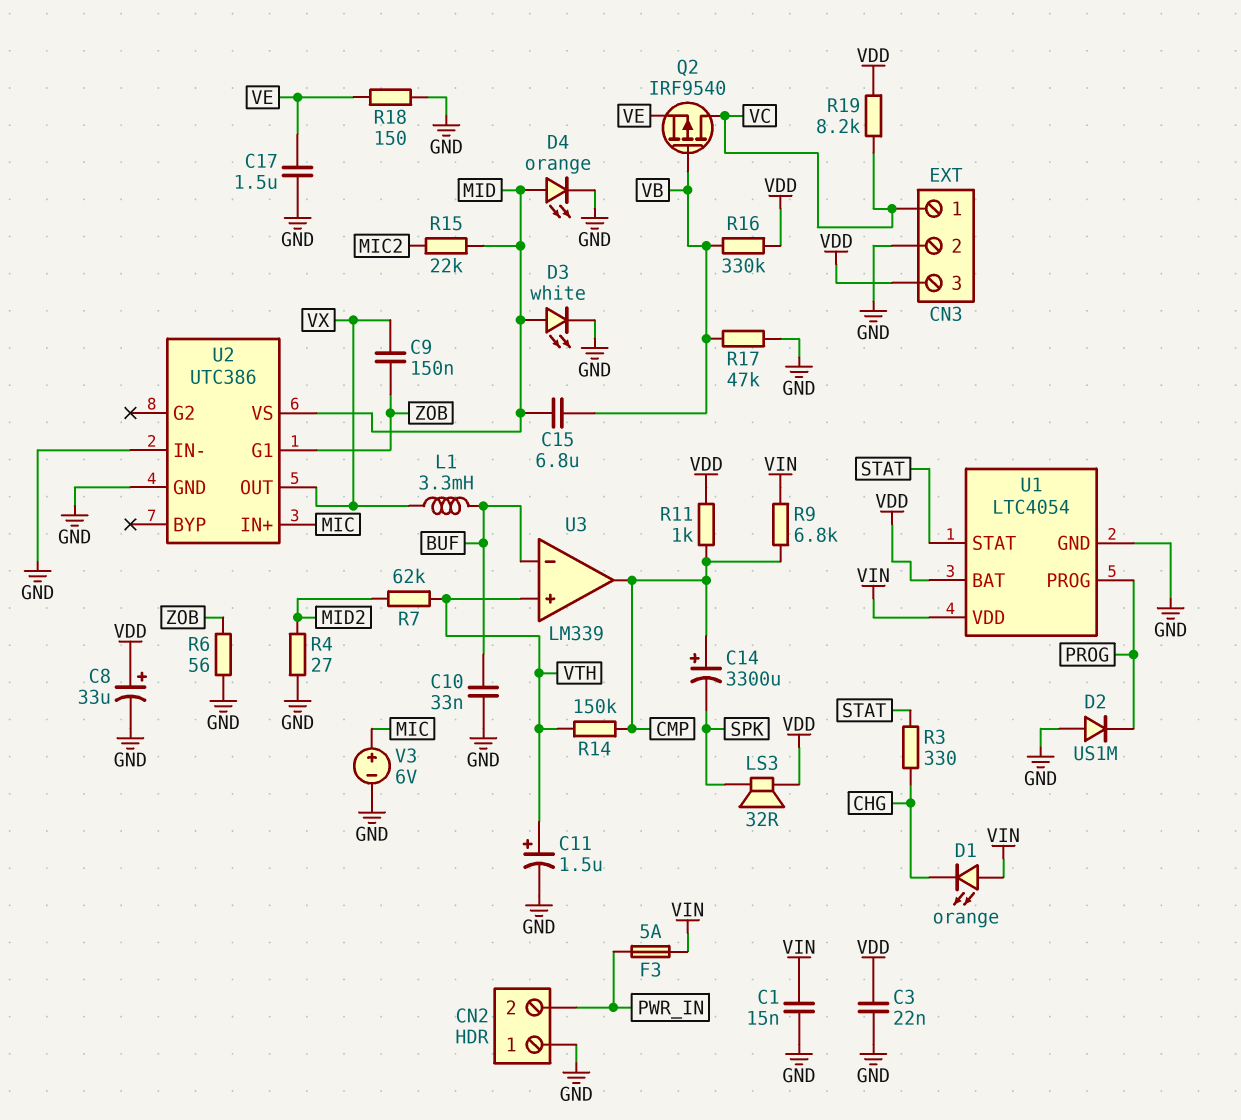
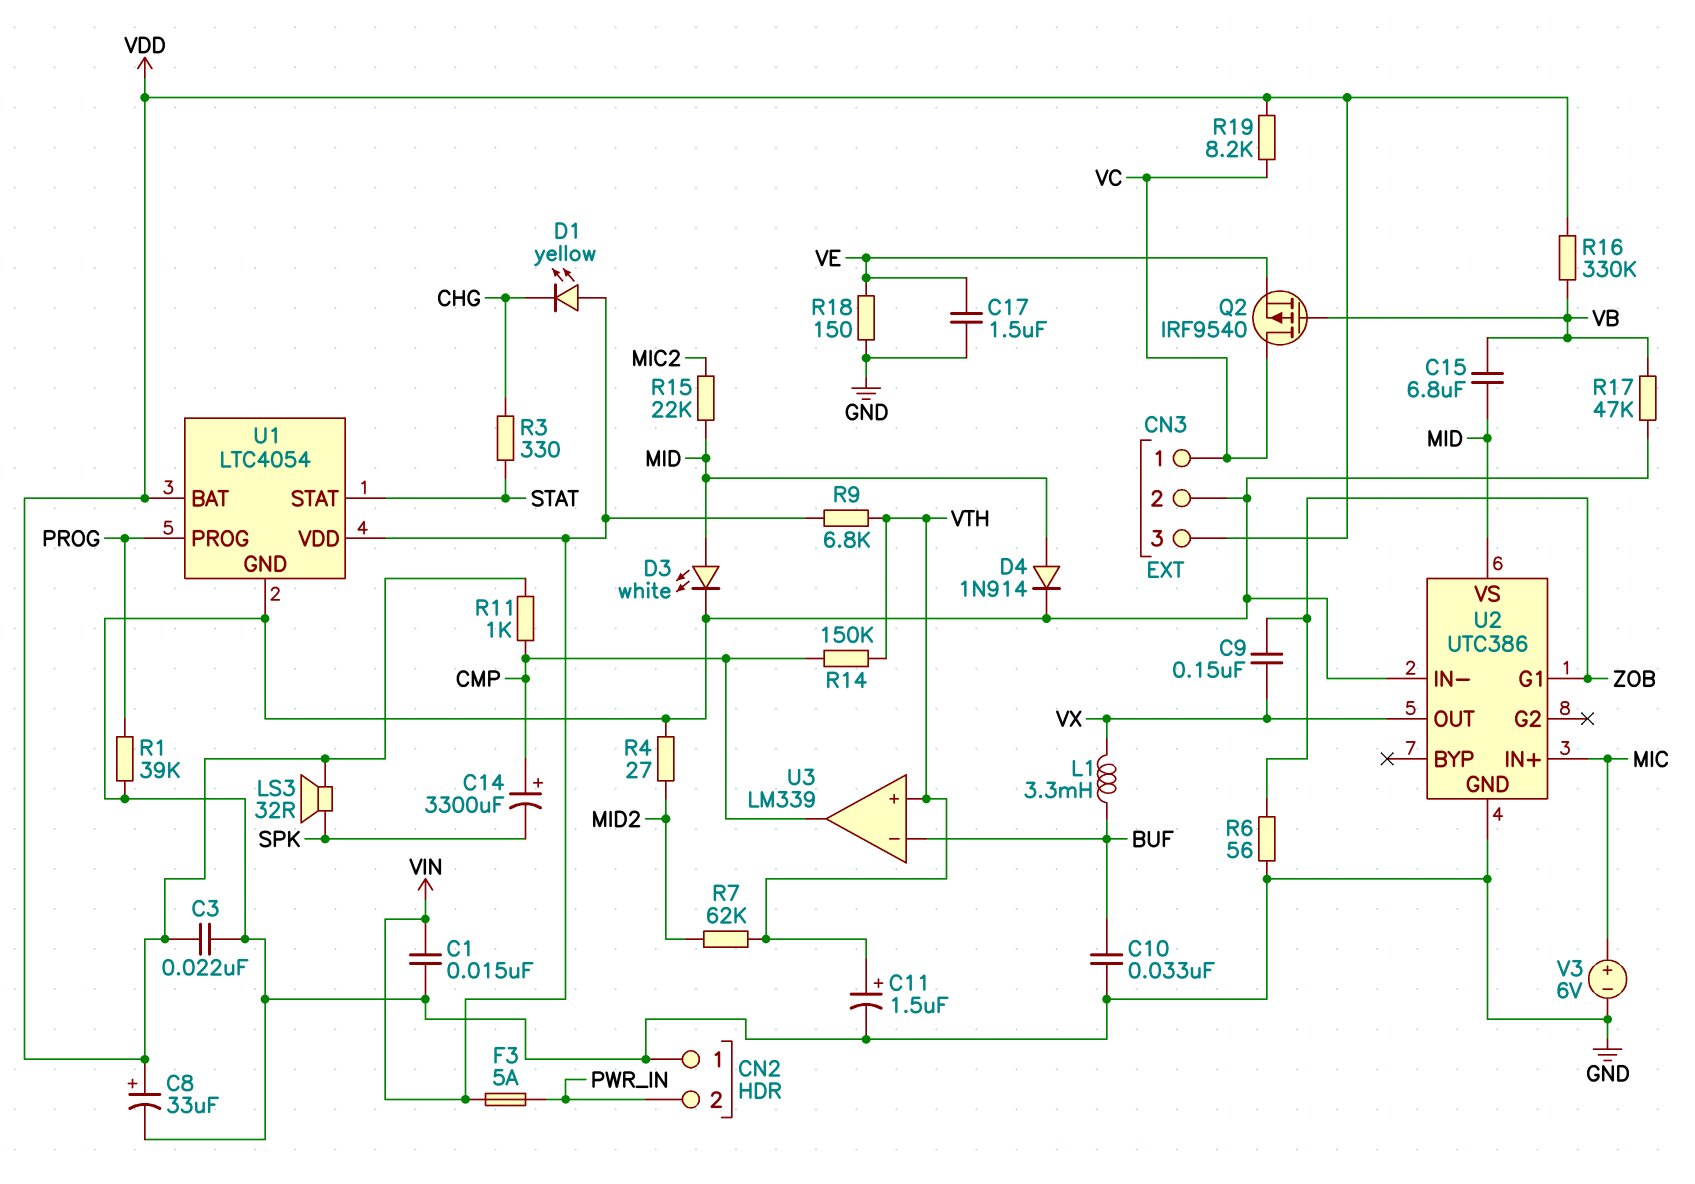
D1: LED orange (A VIN, K CHG) -> LED yellow (A VIN, K CHG)
D2: diode US1M (A GND, K PROG) -> none
D4: LED orange (A MID, K GND) -> diode 1N914 (A MID, K GND)
R1: none -> 39k (GND, PROG)
R9: 6.8k (CMP, VIN) -> 6.8k (VIN, VTH)

